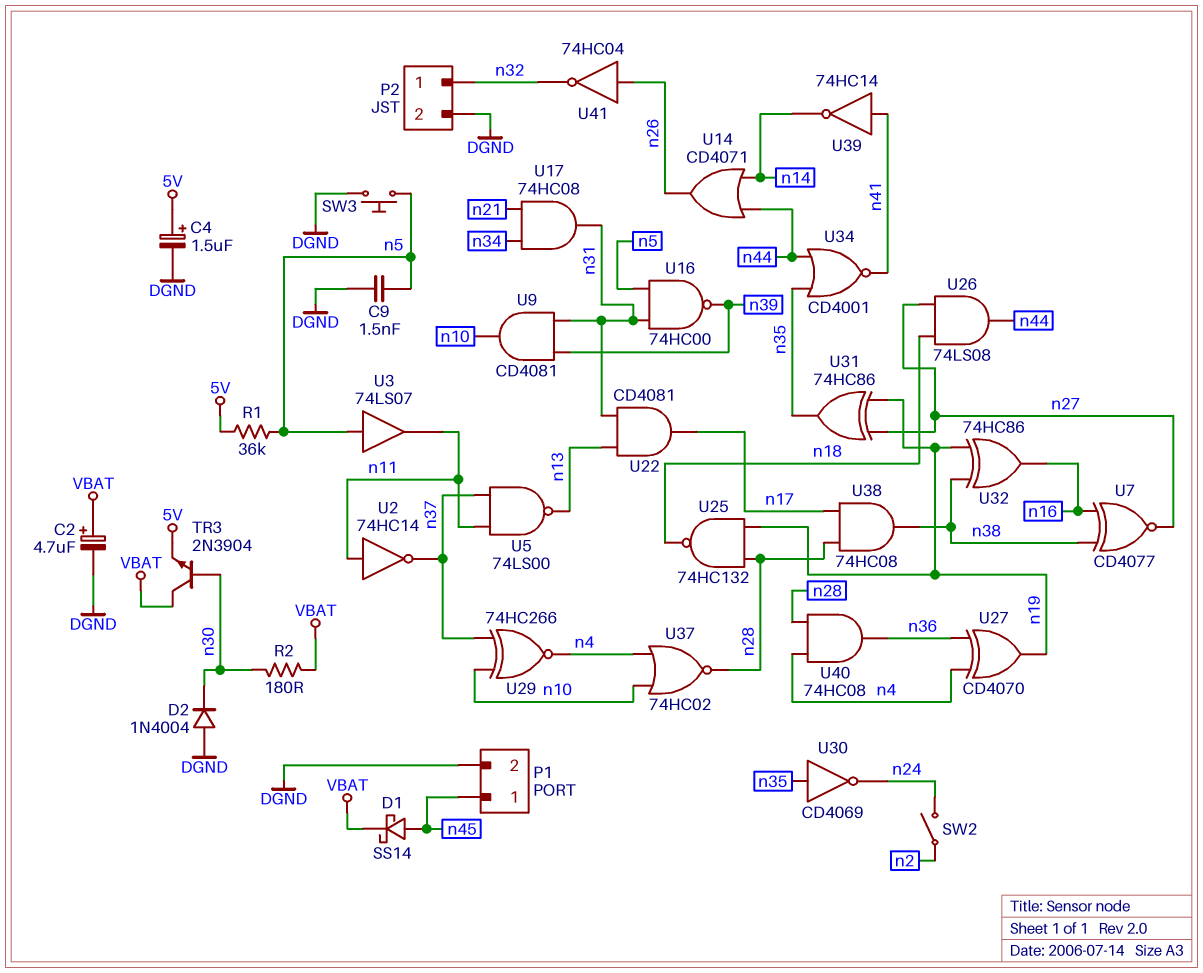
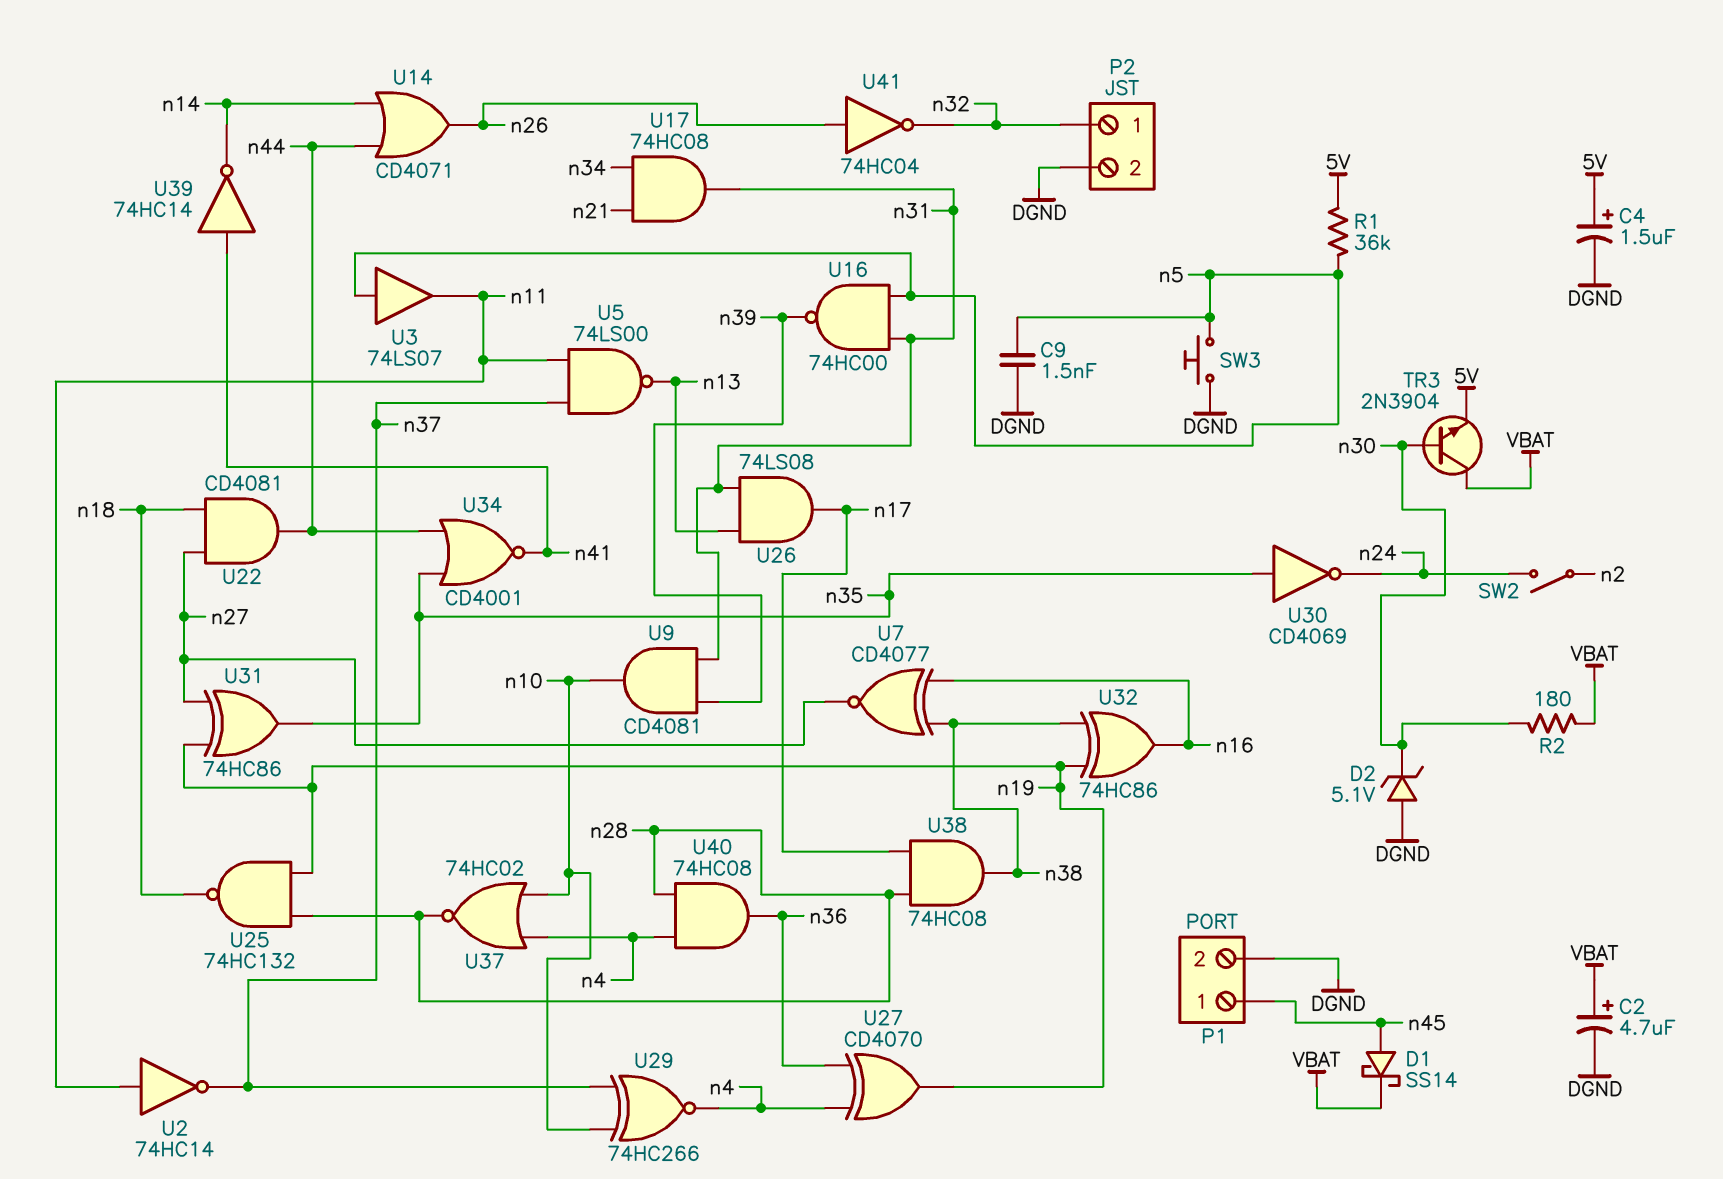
D2: diode 1N4004 (A DGND, K n30) -> zener 5.1V (A DGND, K n30)
U22: AND CD4081 (in n13, in n31, out n17) -> AND CD4081 (in n18, in n27, out n44)
U26: AND 74LS08 (in n18, in n27, out n44) -> AND 74LS08 (in n13, in n31, out n17)

